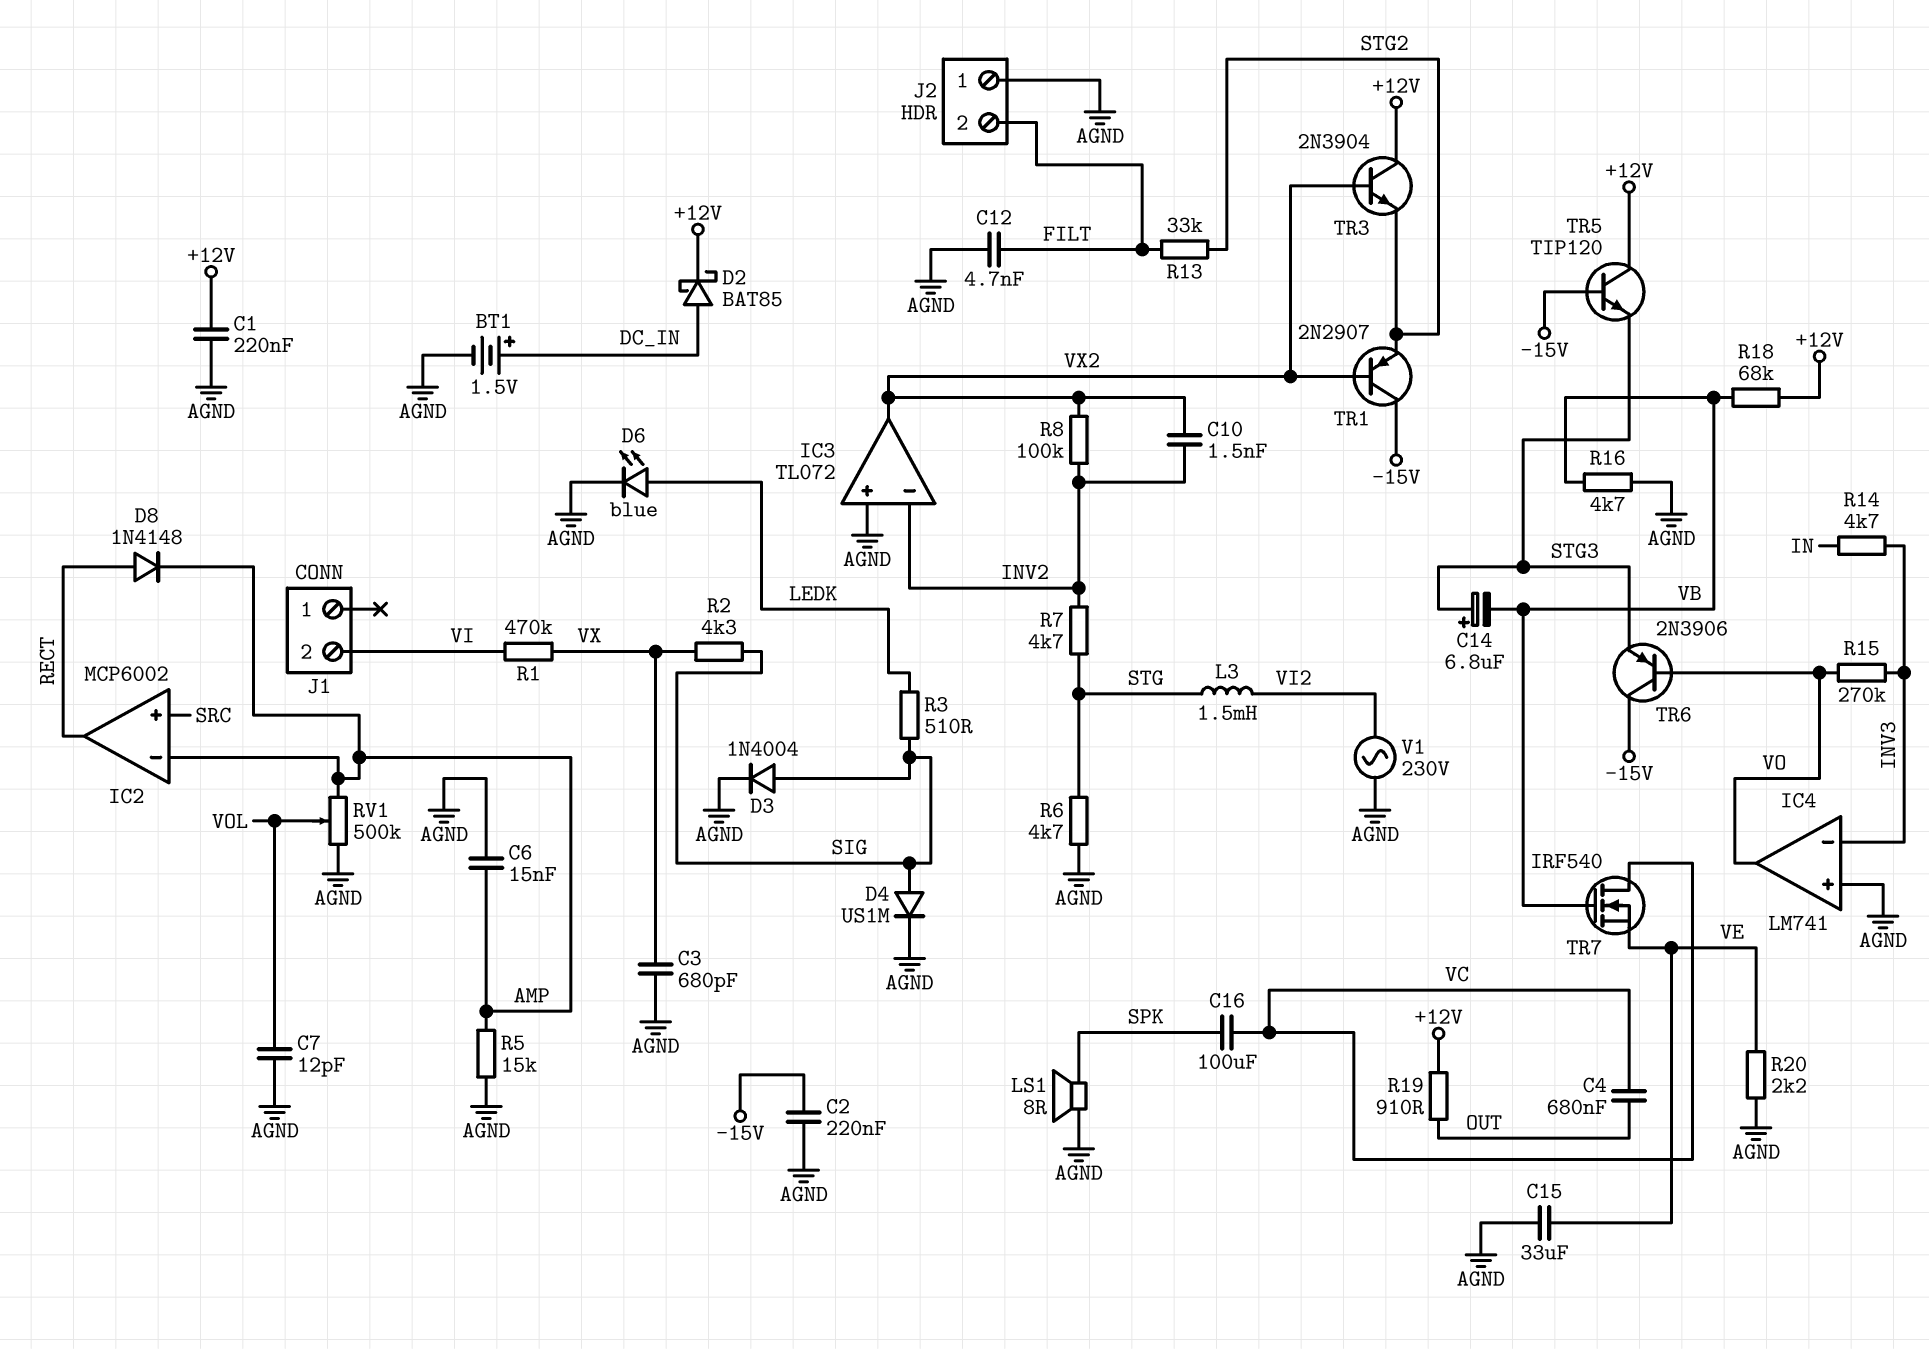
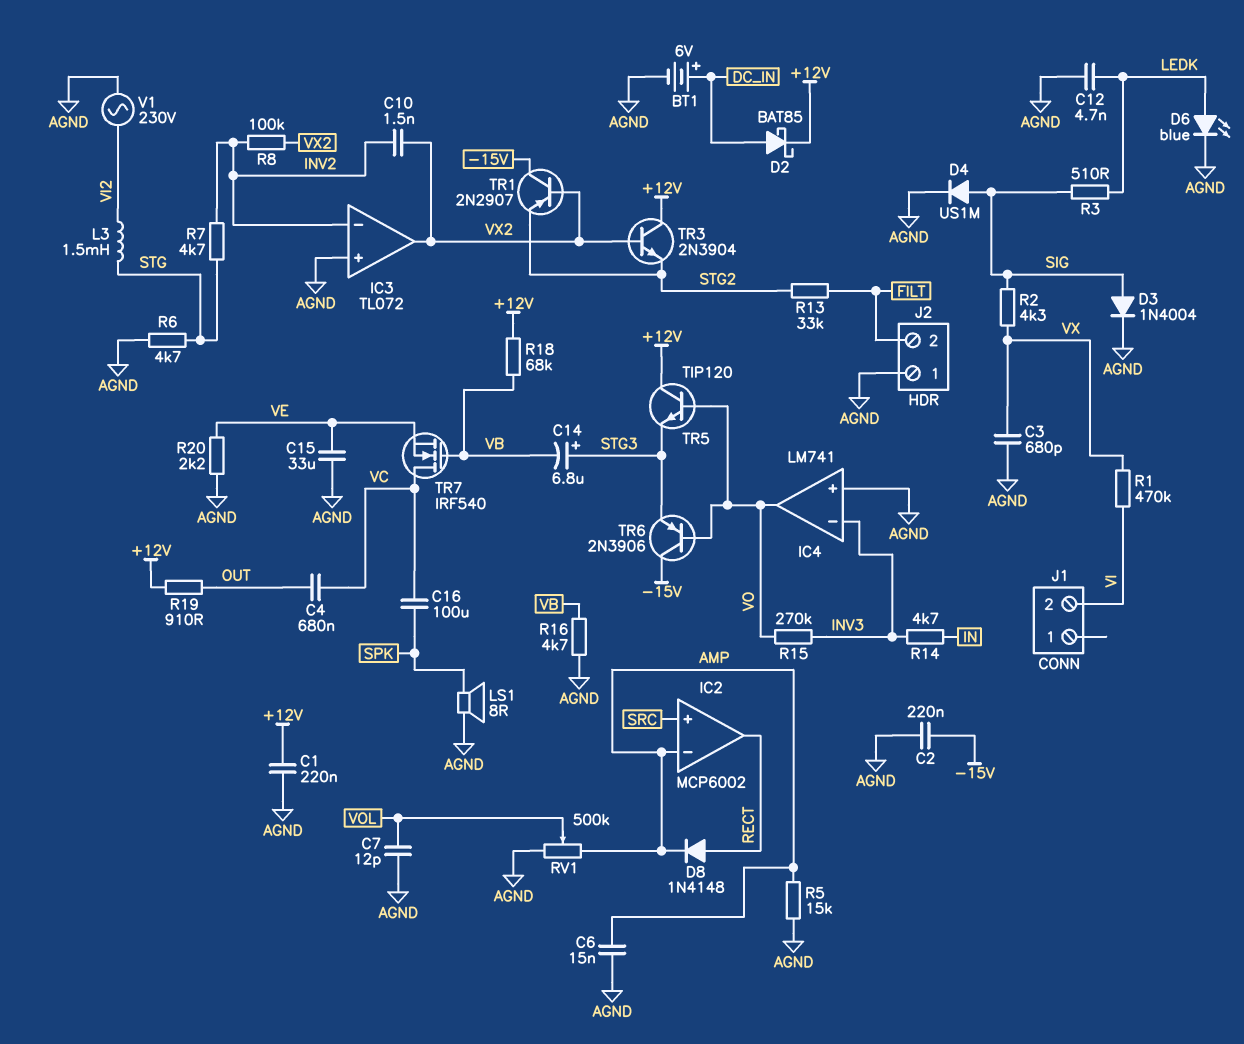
BT1: 1.5V (plus DC_IN, minus AGND) -> 6V (plus DC_IN, minus AGND)
C12: 4.7nF (AGND, FILT) -> 4.7nF (AGND, LEDK)
TR5: NPN TIP120 (B -15V, C +12V, E STG3) -> NPN TIP120 (B VO, C +12V, E STG3)

